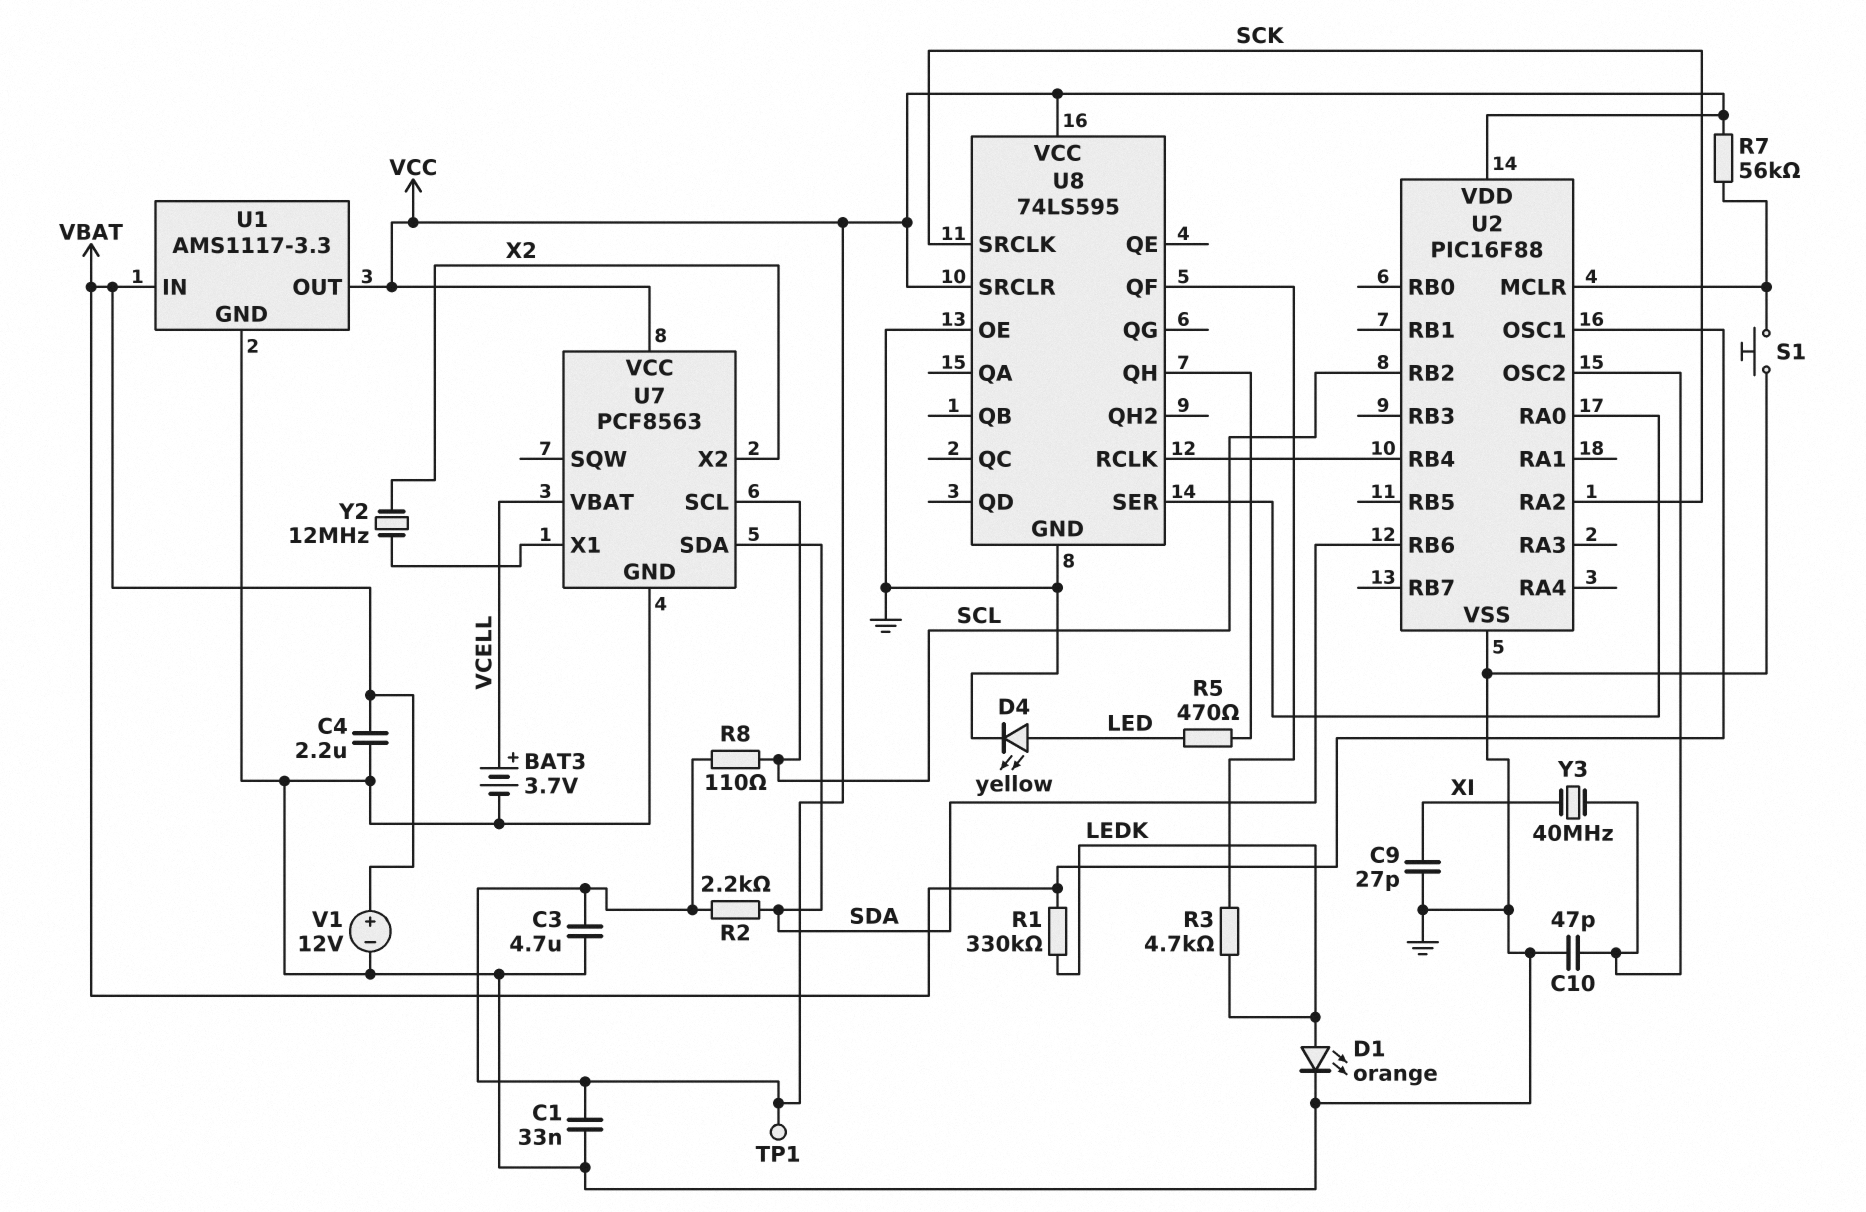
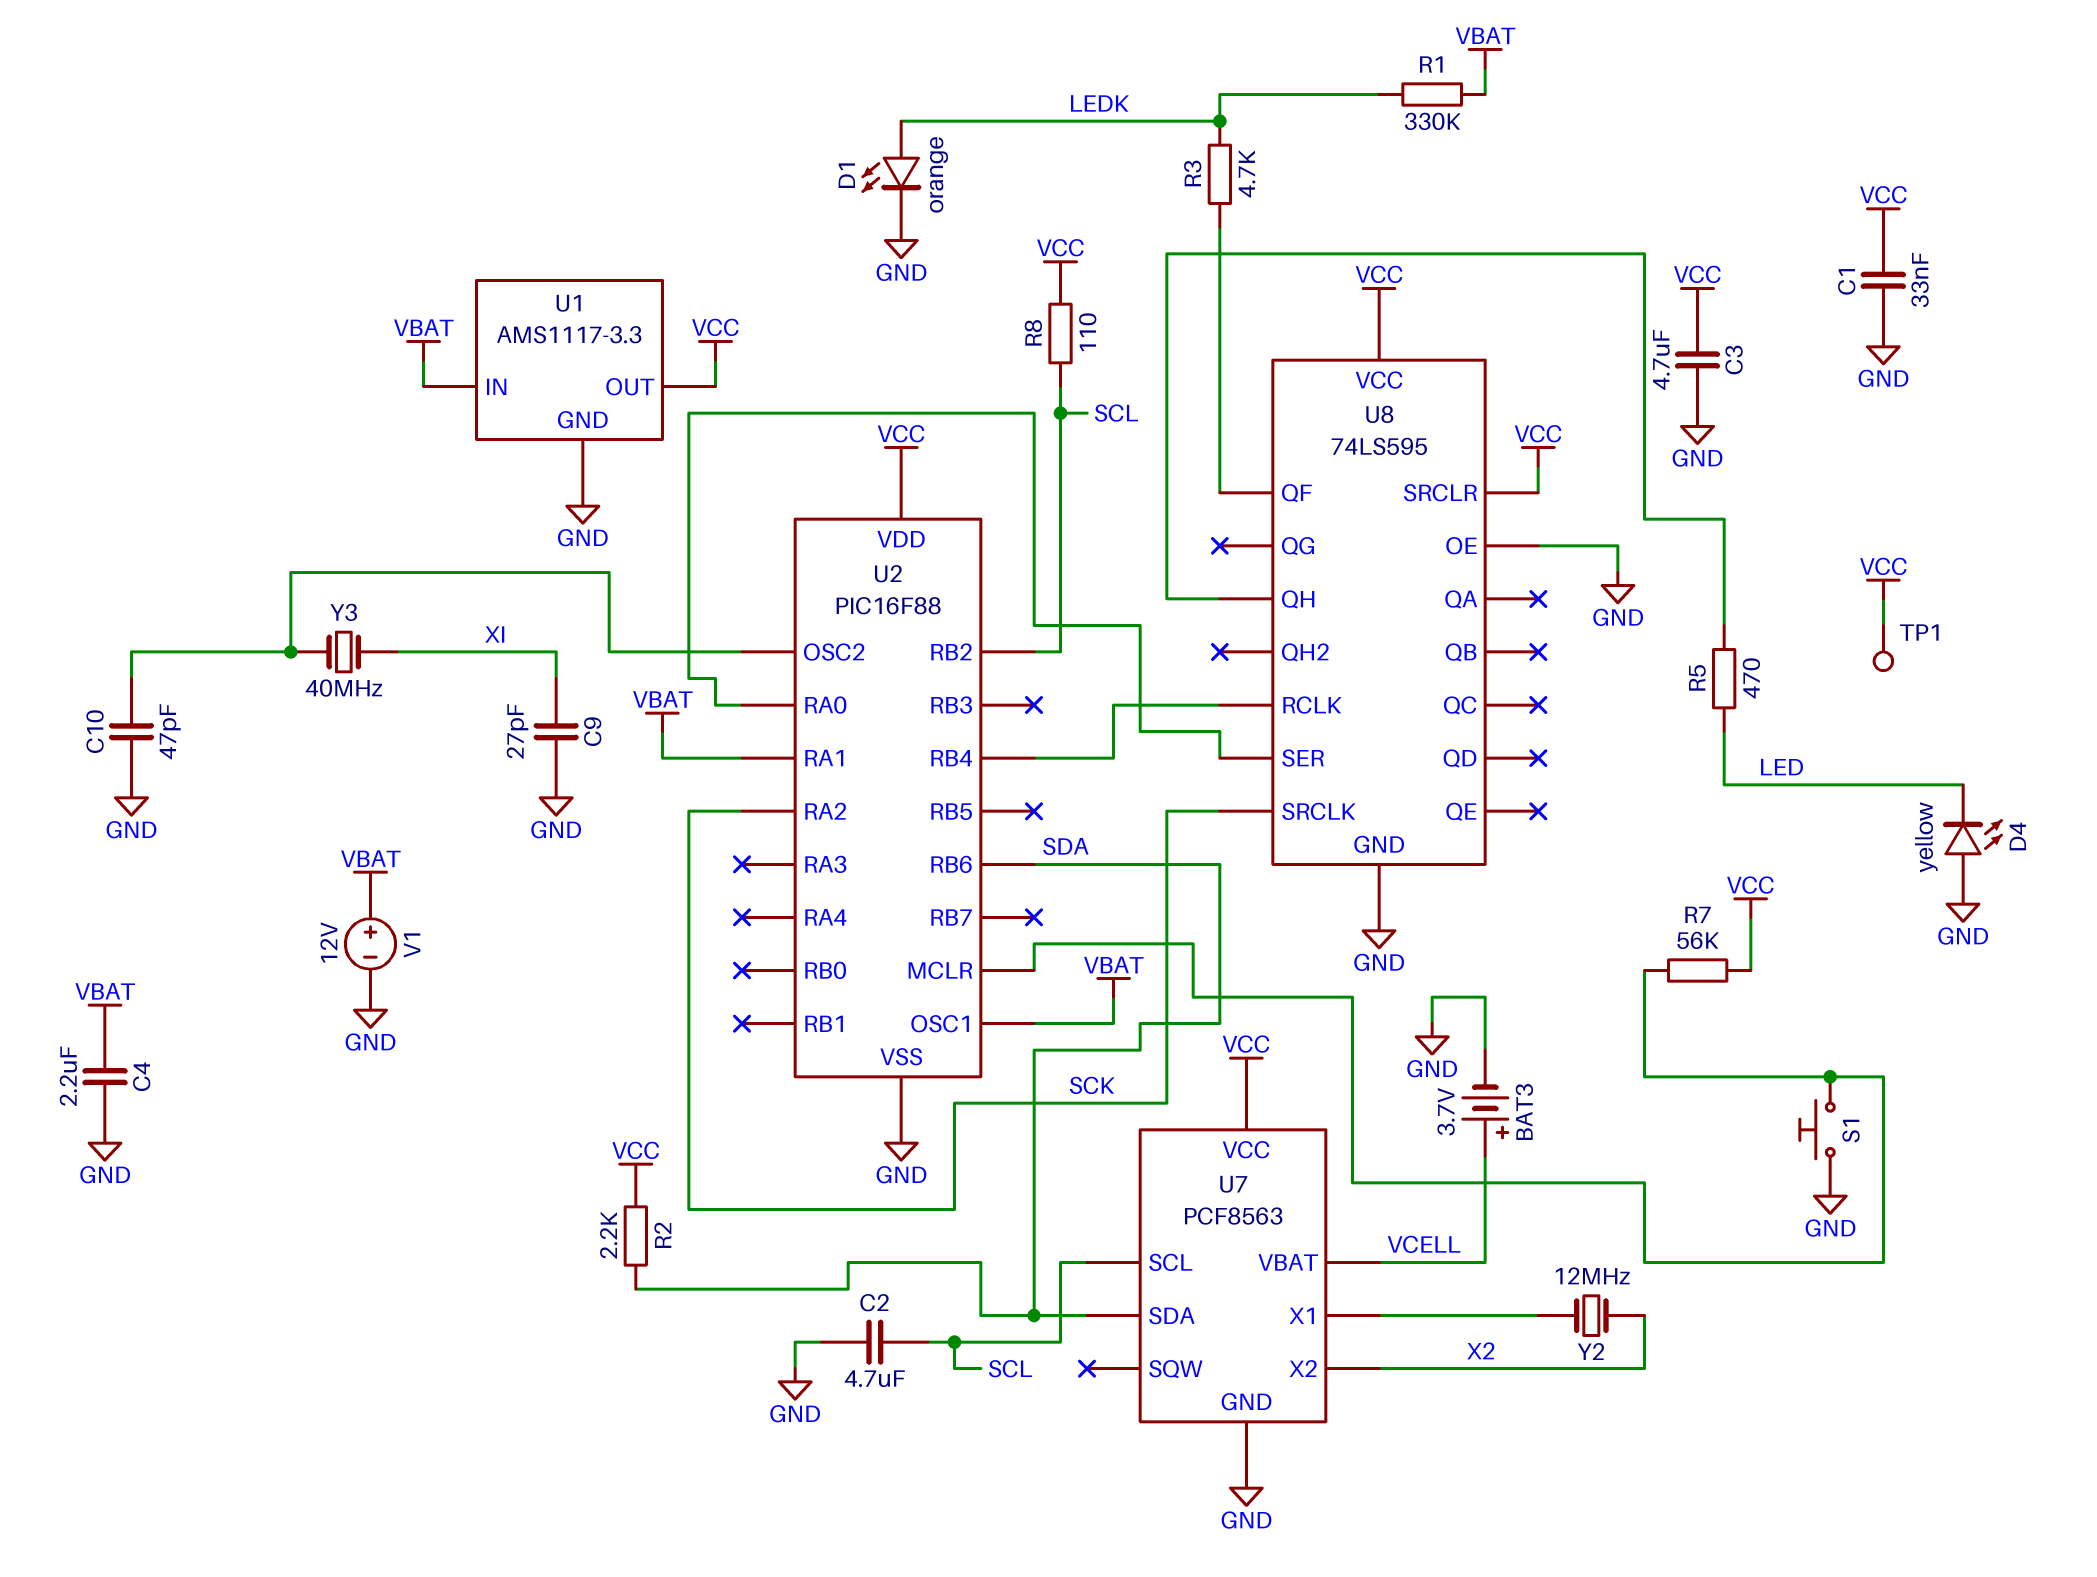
C2: none -> 4.7uF (GND, SCL)
D4: LED yellow (A LED, K GND) -> LED yellow (A GND, K LED)
U2 pin RA1: none -> VBAT

